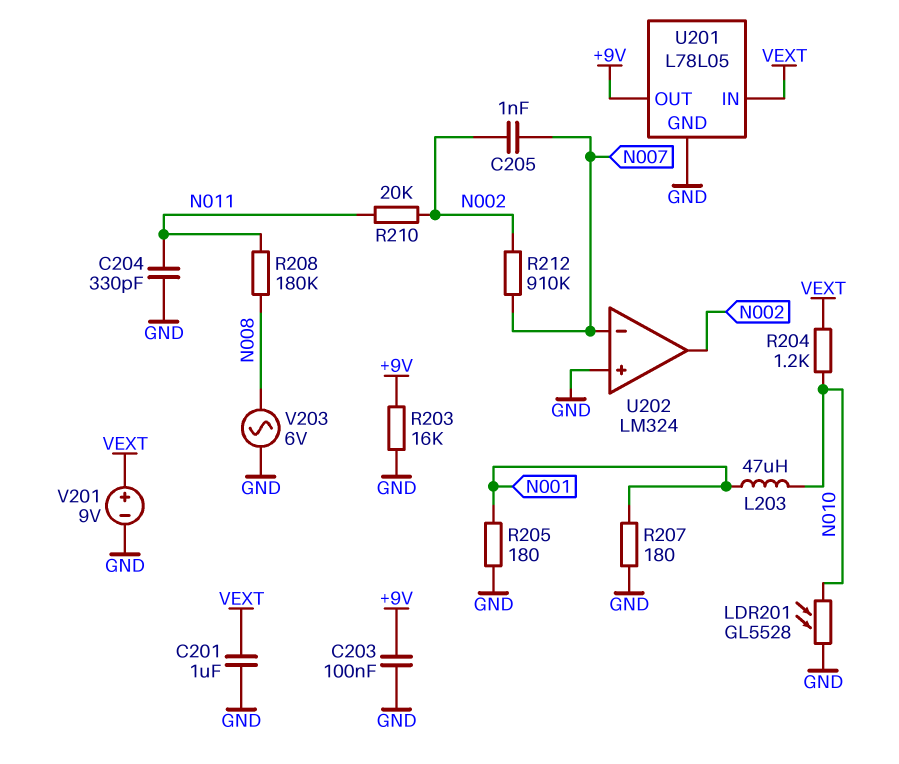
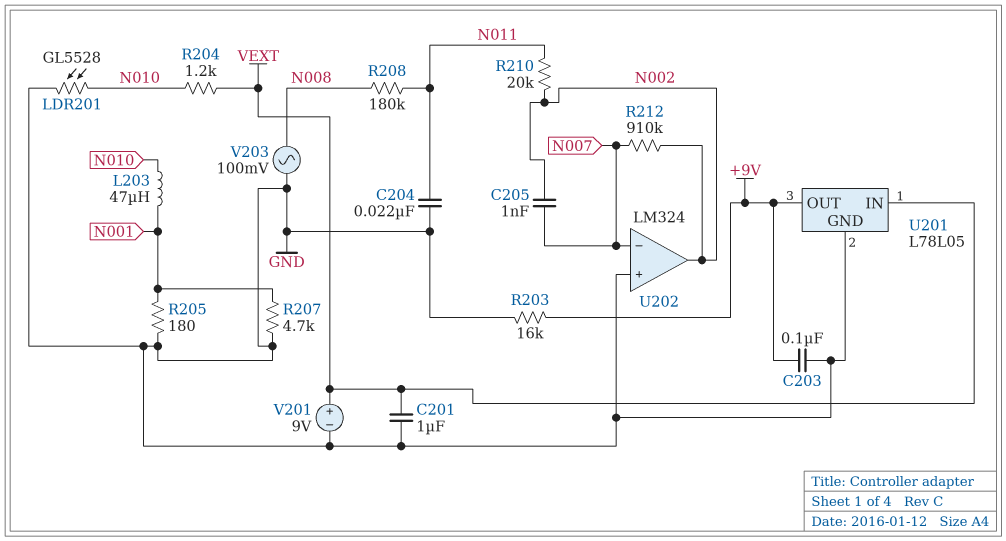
C204: 330pF (GND, N011) -> 22nF (GND, N011)
R207: 180 (GND, N001) -> 4.7k (GND, N001)
V203: AC 6V (GND, N008) -> AC 100mV (GND, N008)

